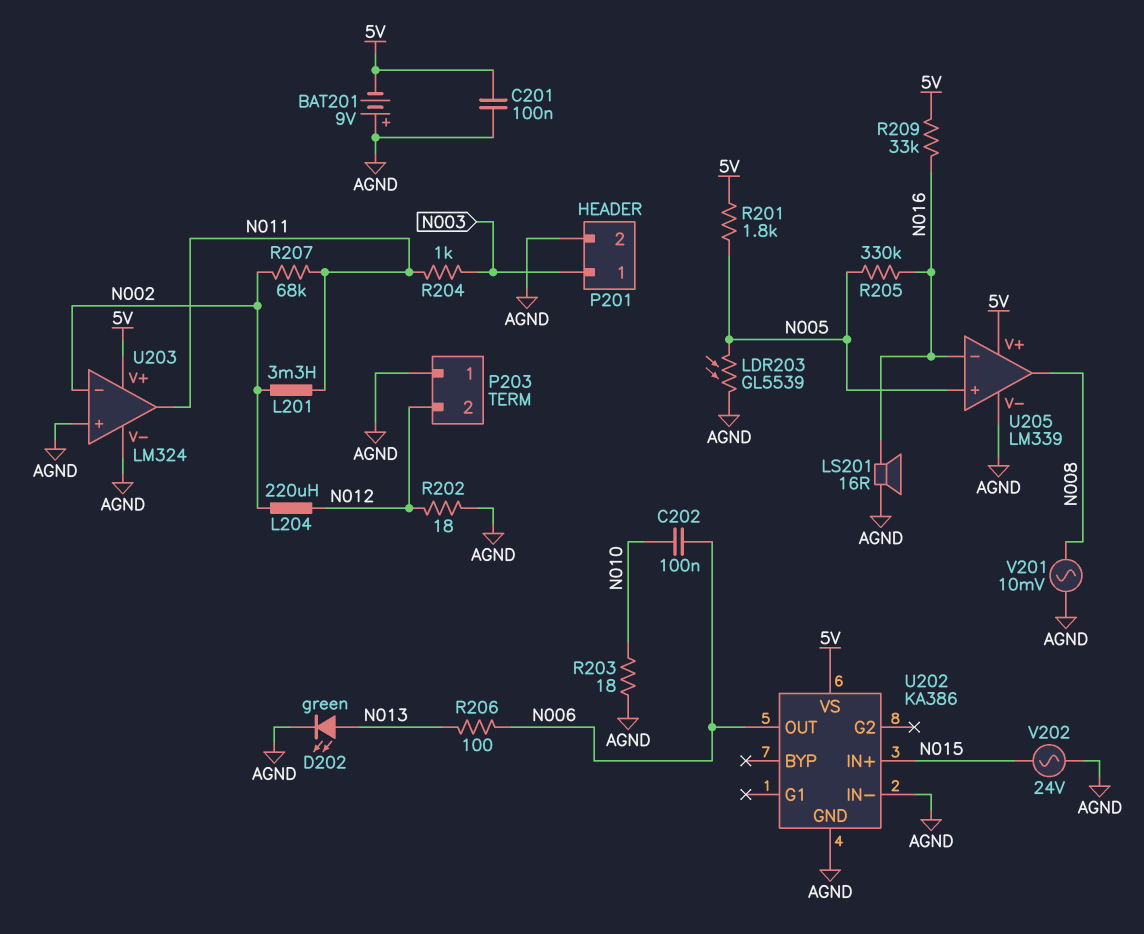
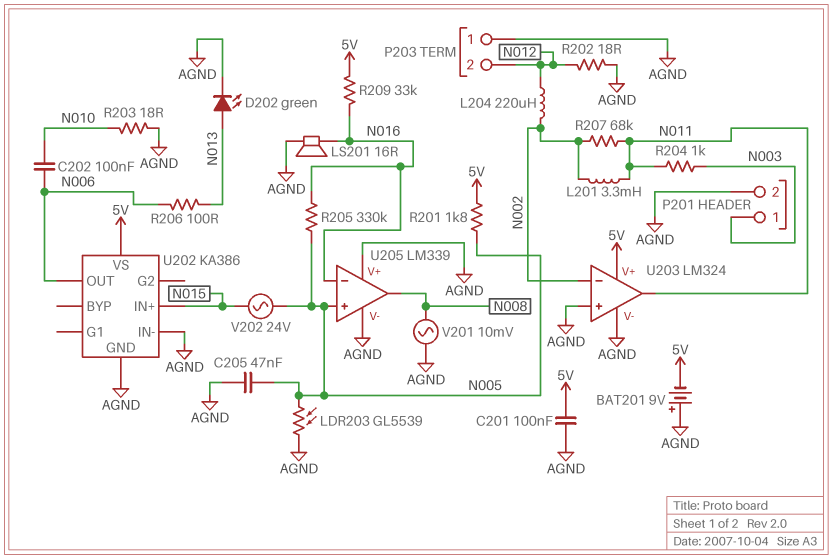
C205: none -> 47nF (AGND, N005)
U205 pin V+: 5V -> AGND
V202: AC 24V (AGND, N015) -> AC 24V (N005, N015)

